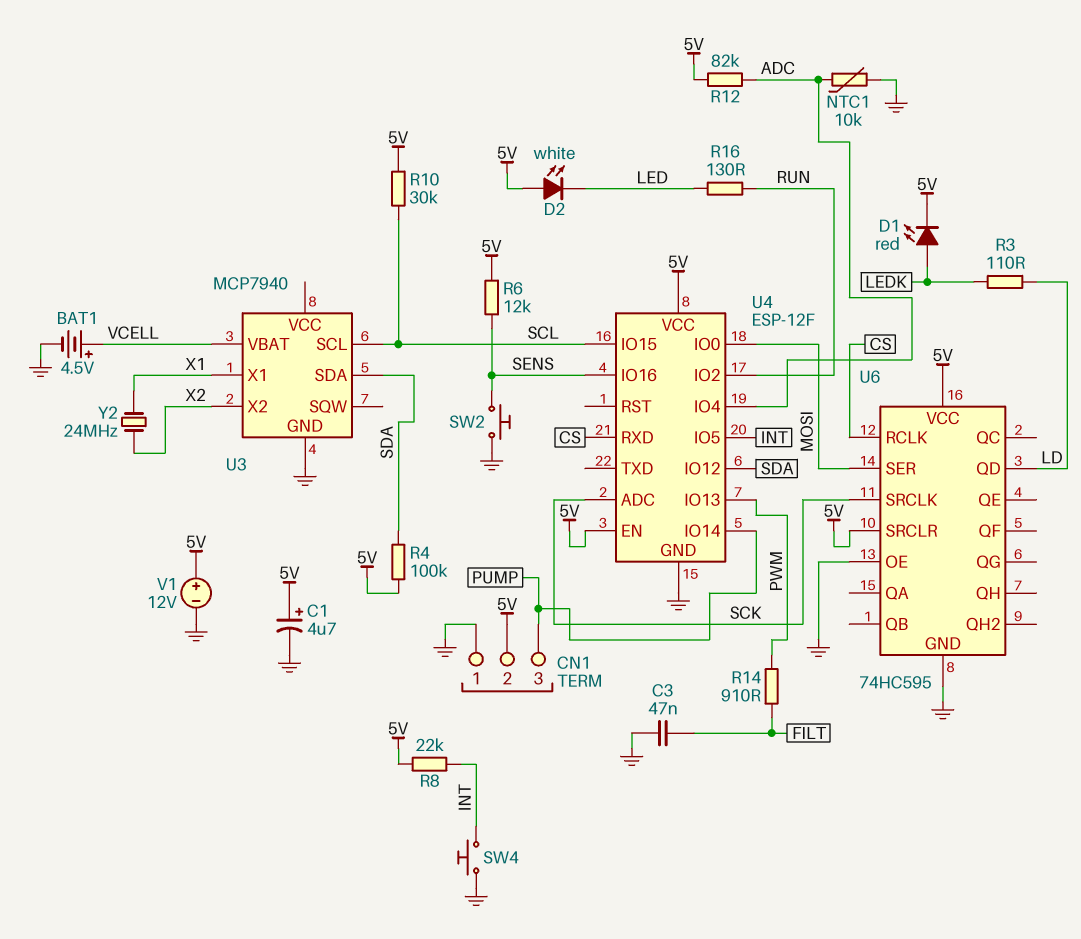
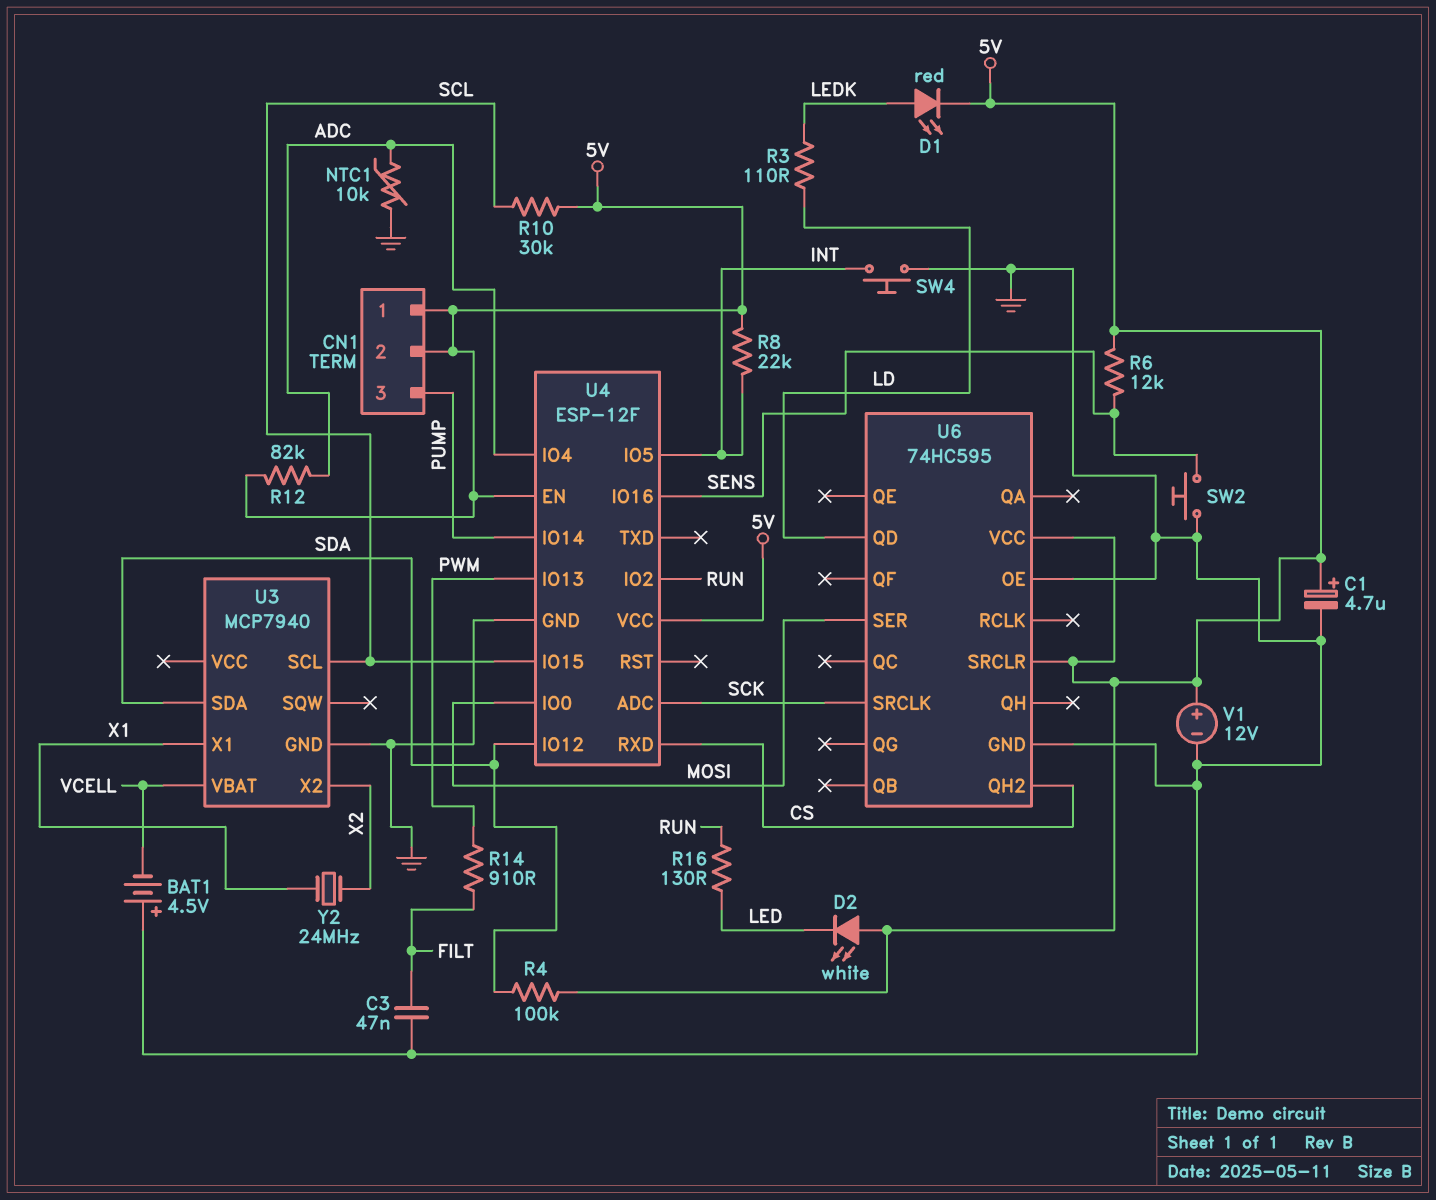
BAT1: 4.5V (plus VCELL, minus GND) -> 4.5V (plus GND, minus VCELL)
CN1 pin 1: GND -> 5V
U6 pin QH2: none -> CS
U6 pin RCLK: CS -> none

